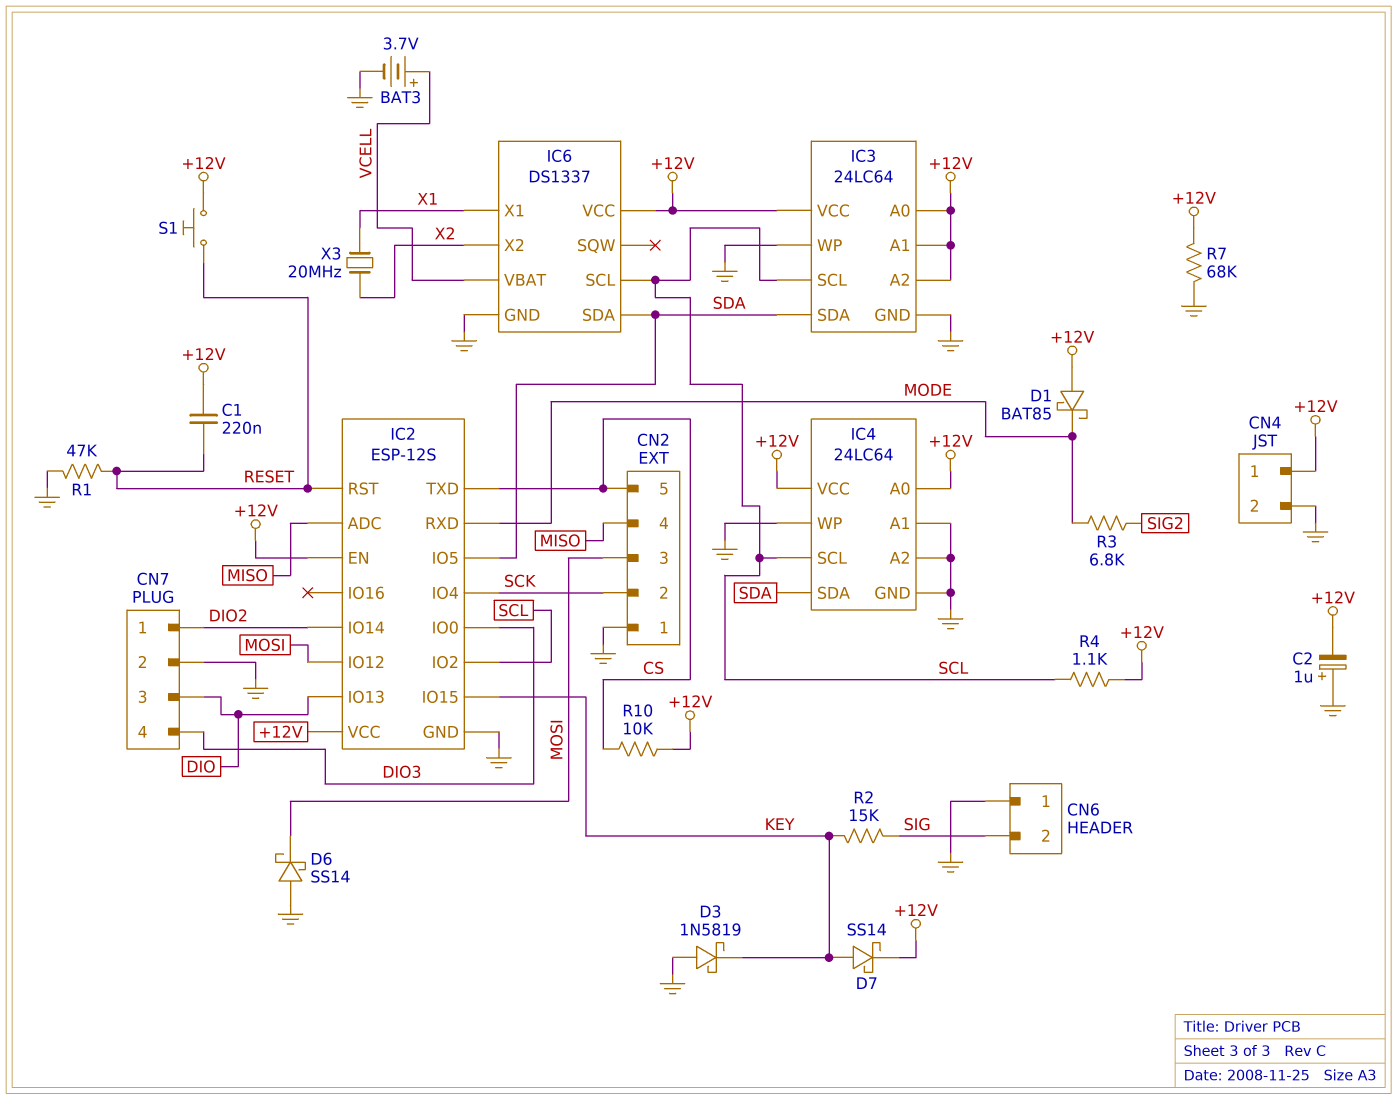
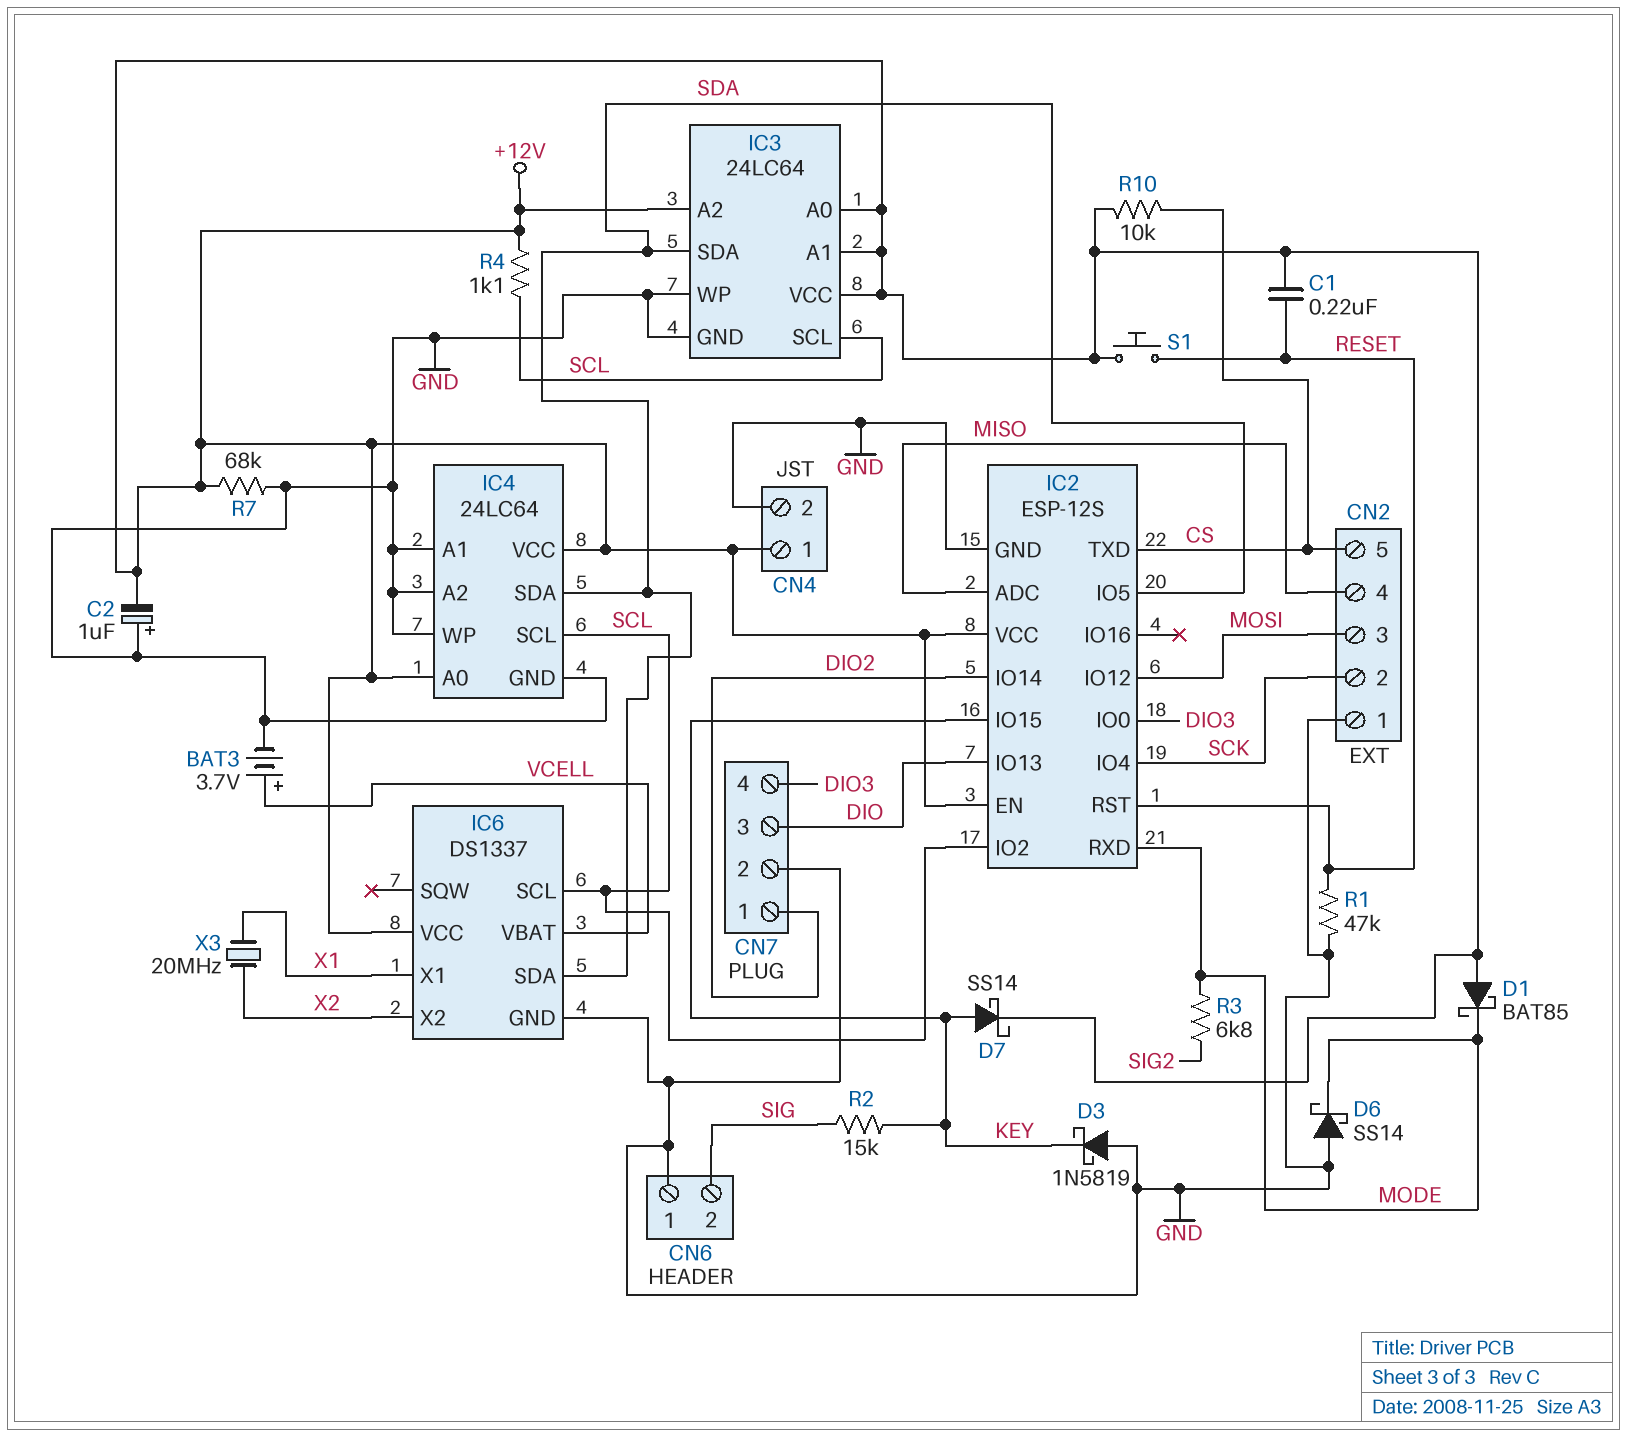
D6: schottky SS14 (A GND, K MOSI) -> schottky SS14 (A GND, K MODE)

